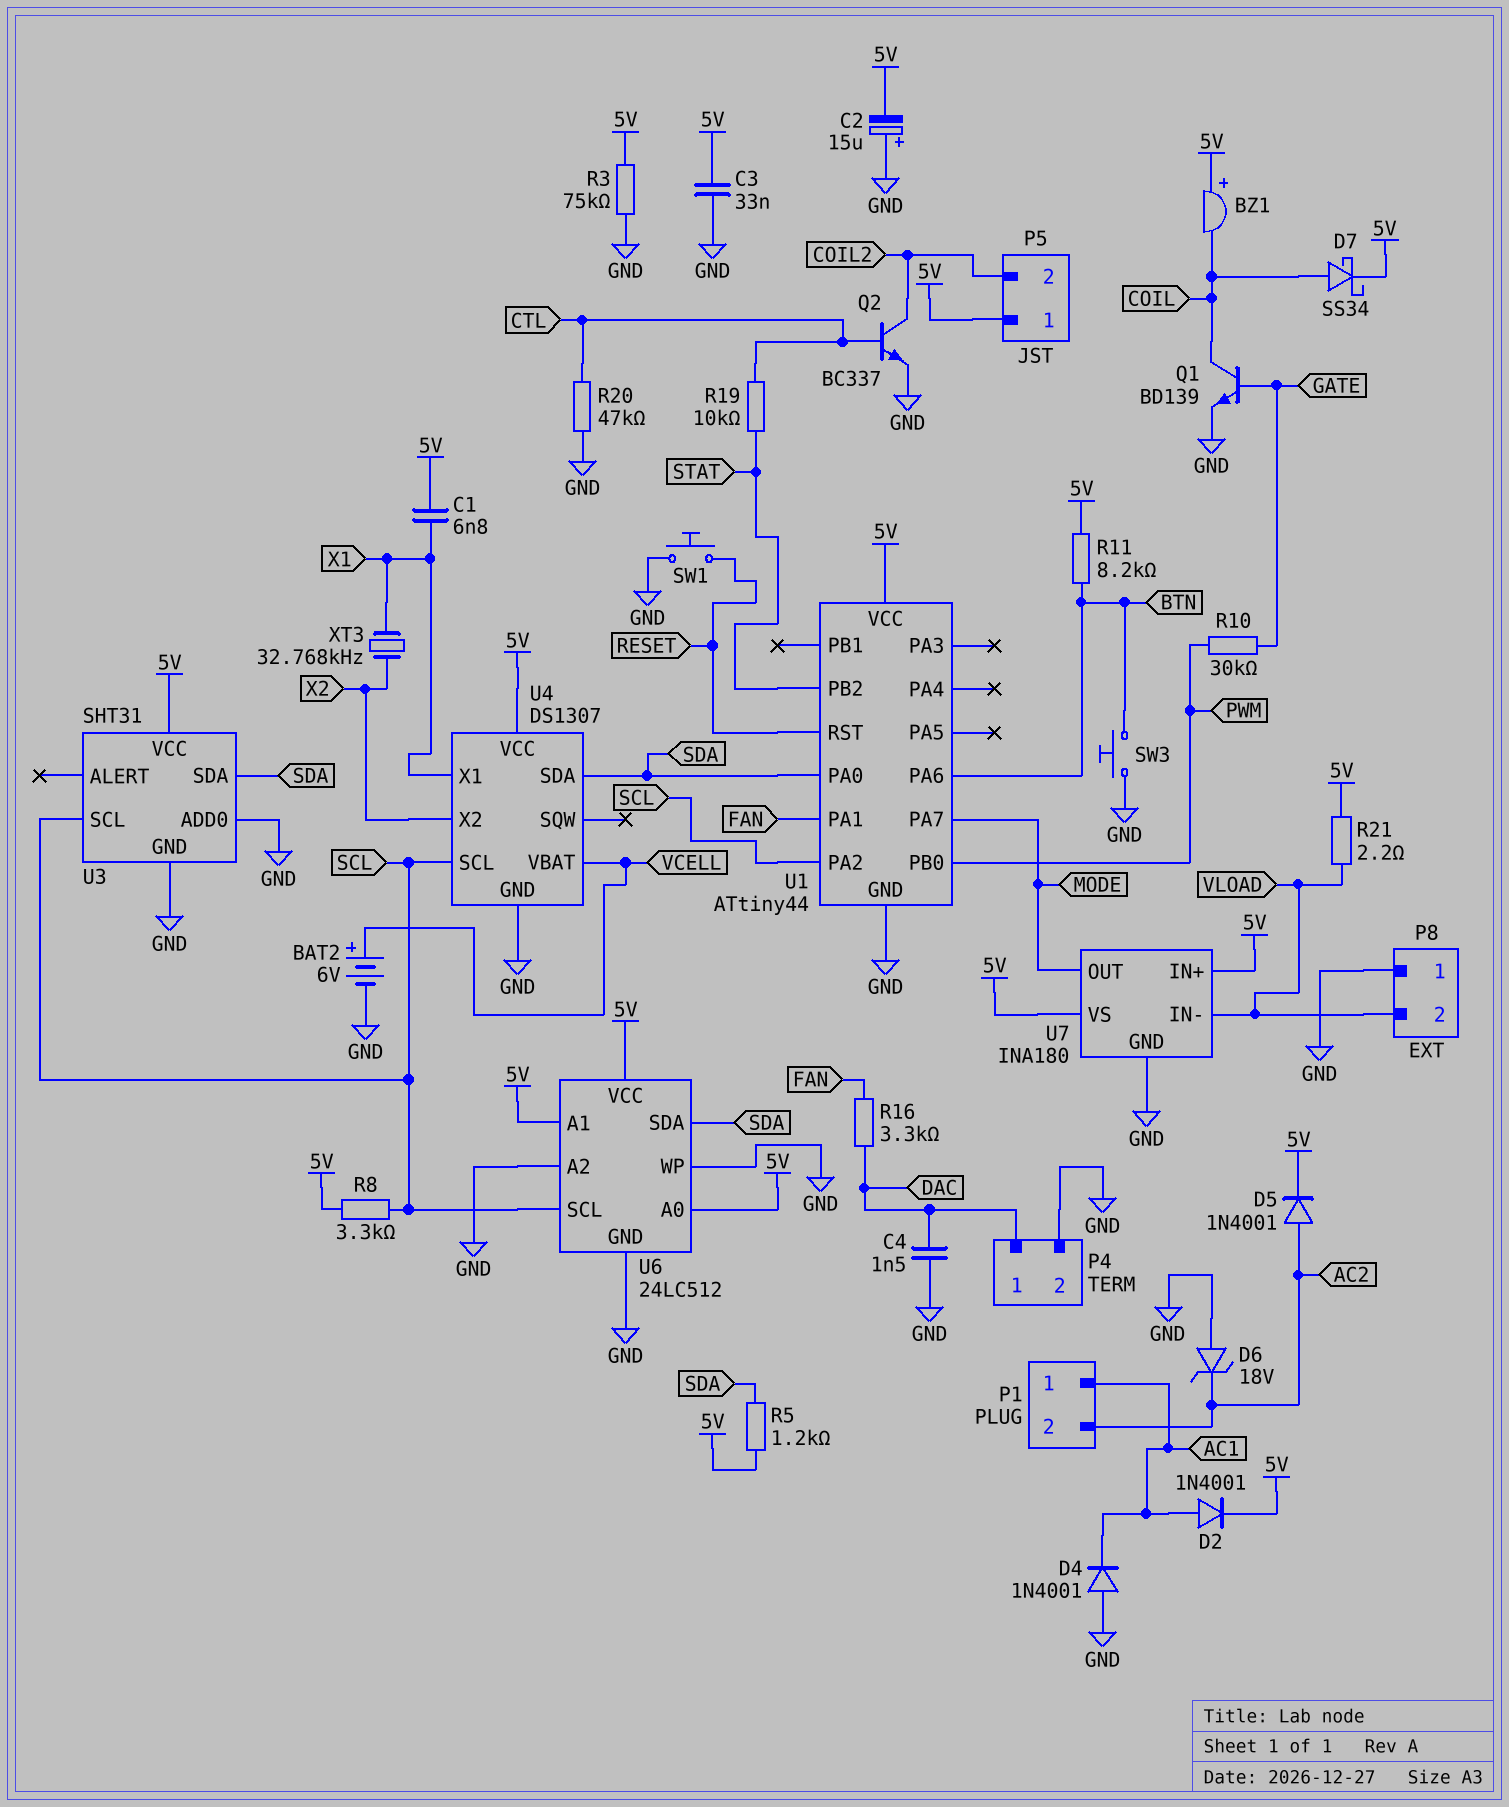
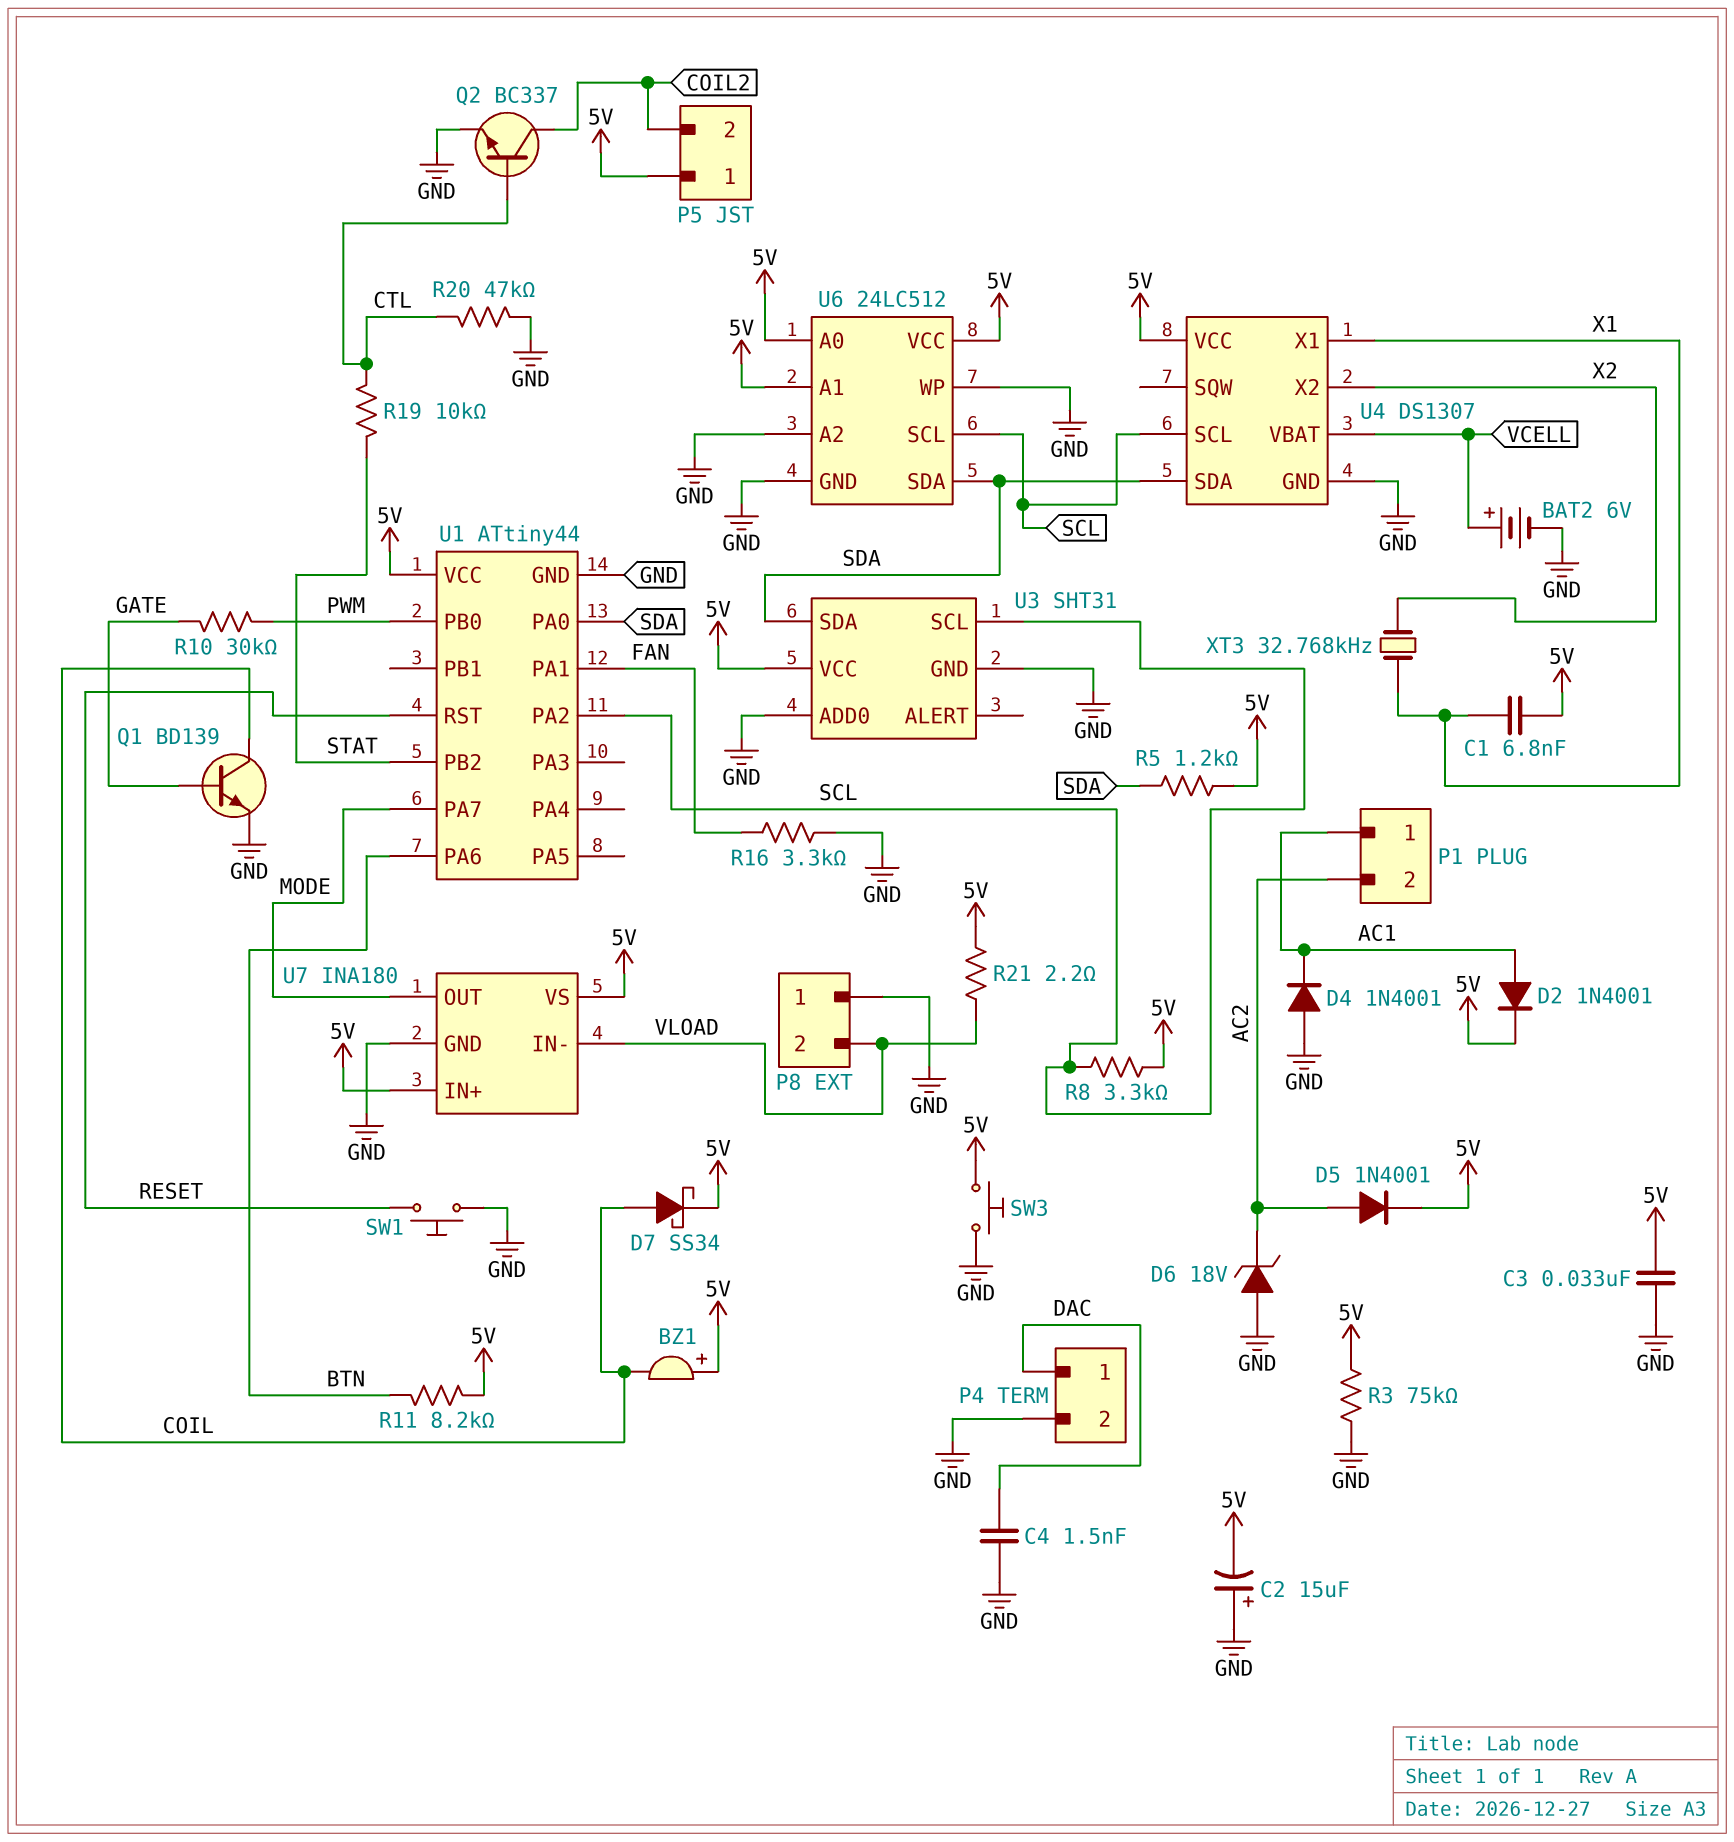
R16: 3.3k (DAC, FAN) -> 3.3k (FAN, GND)
SW3: button (BTN, GND) -> button (5V, GND)

